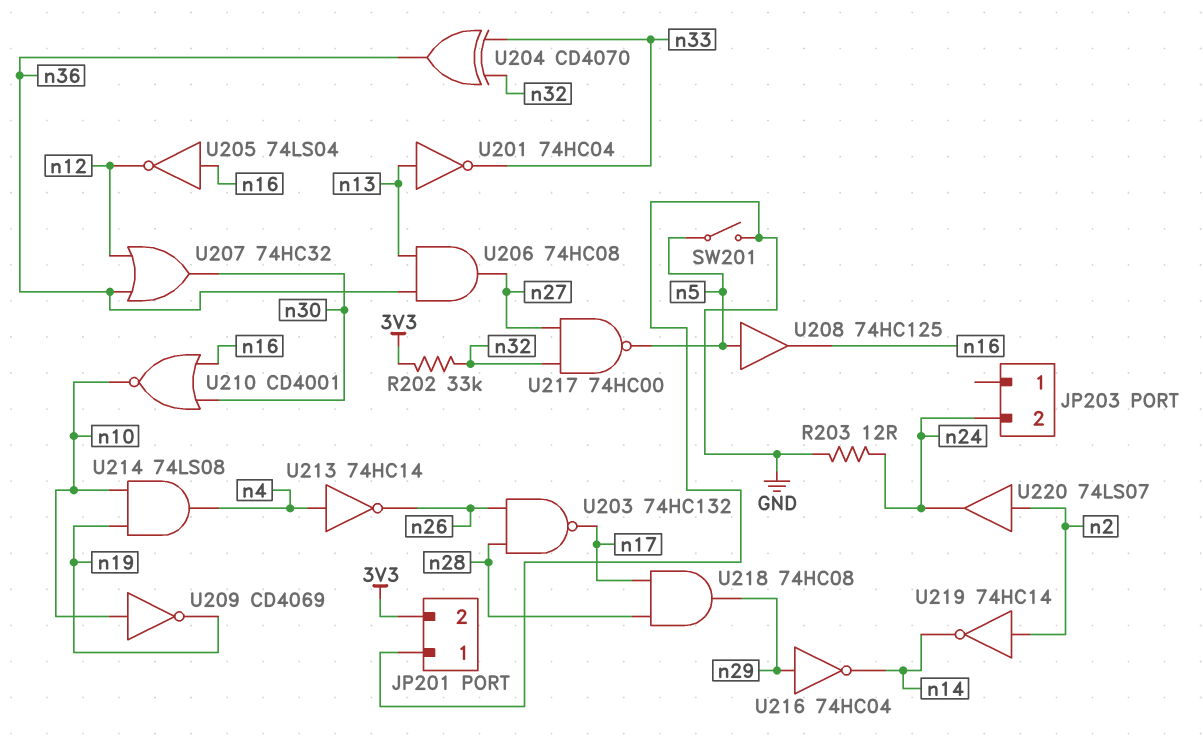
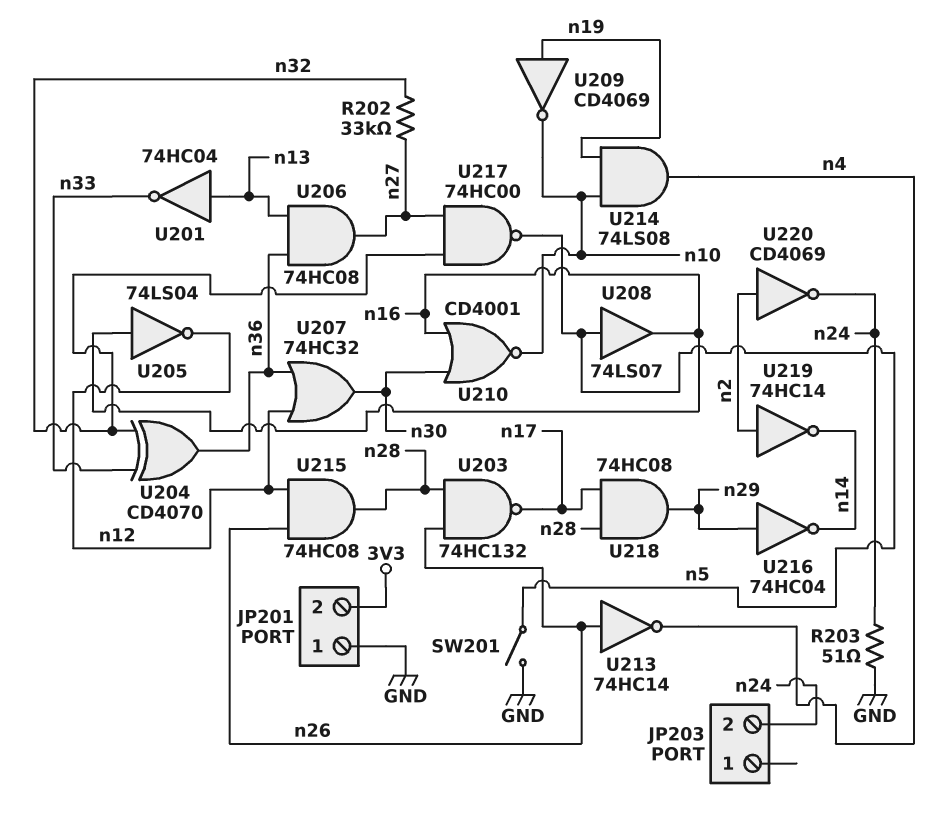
R202: 33k (3V3, n32) -> 33k (n27, n32)
R203: 12 (GND, n24) -> 51 (GND, n24)
U208: buffer 74HC125 (in n5, out n16) -> buffer 74LS07 (in n5, out n16)
U209: NOT CD4069 (in n10, out n19) -> NOT CD4069 (in n19, out n10)
U213: NOT 74HC14 (in n4, out n26) -> NOT 74HC14 (in n26, out n4)
U215: none -> AND 74HC08 (in n12, in n26, out n28)
U220: buffer 74LS07 (in n2, out n24) -> NOT CD4069 (in n2, out n24)

